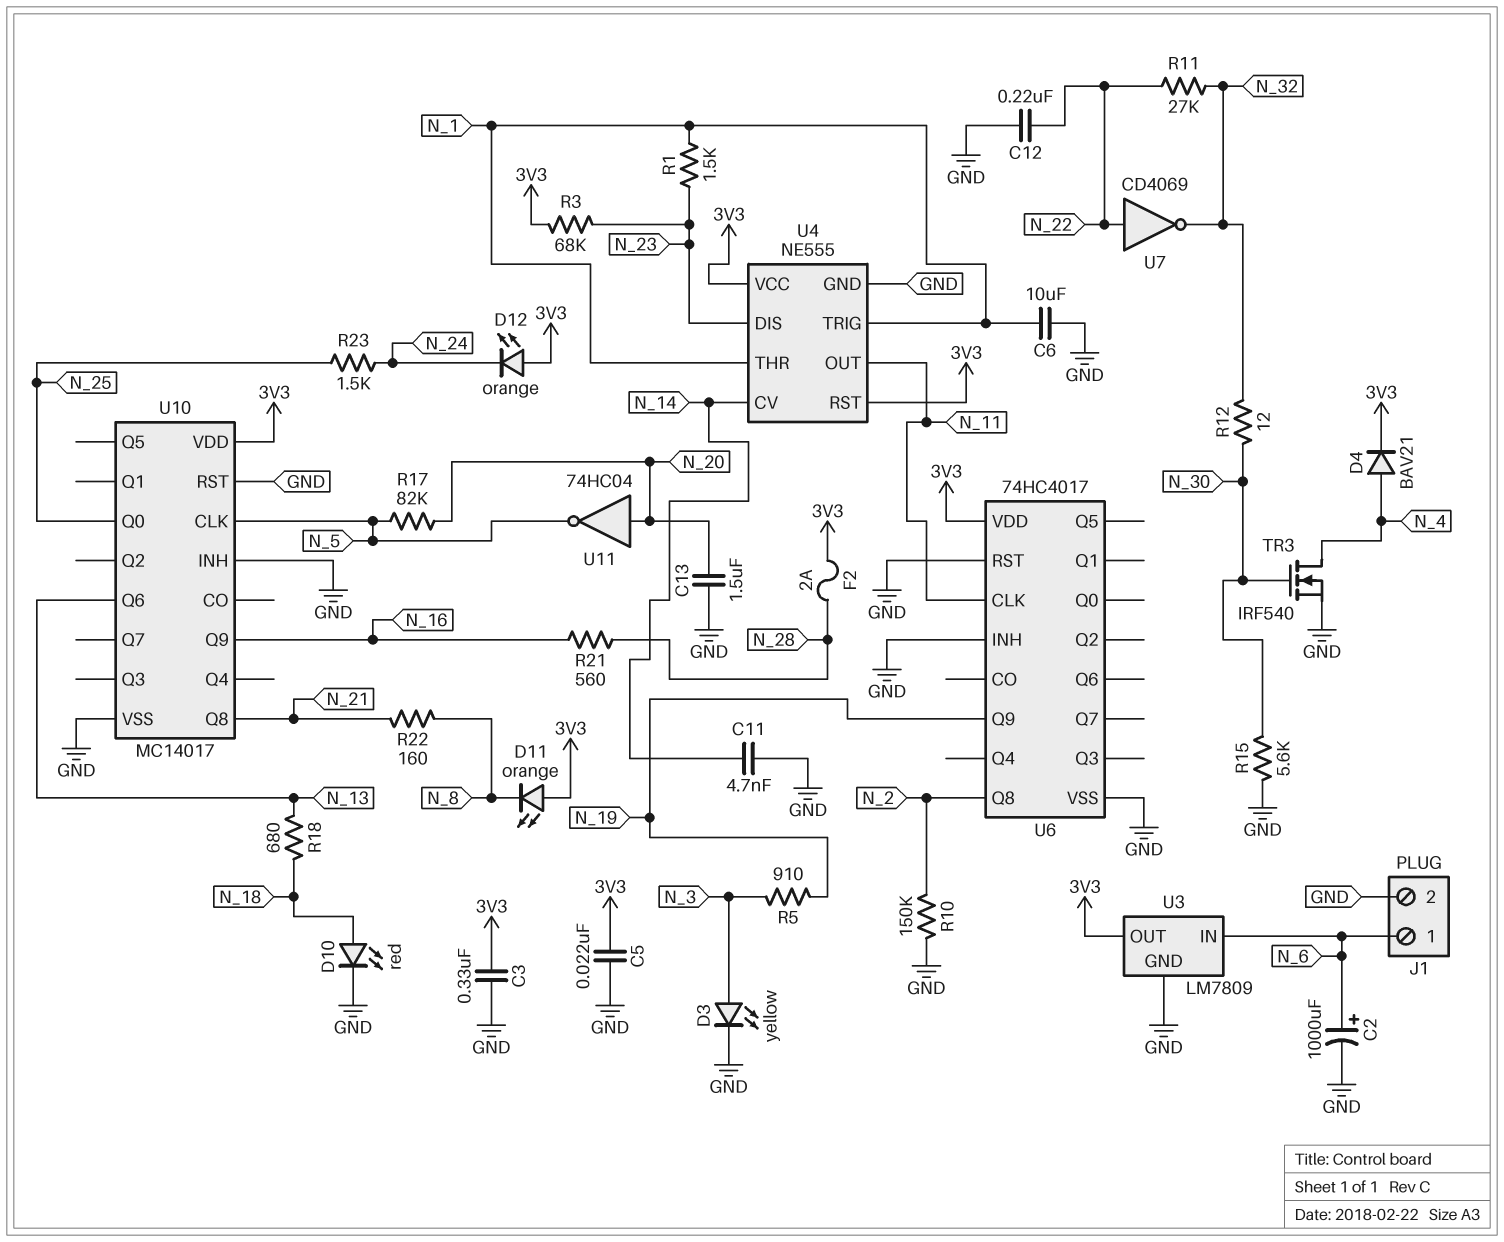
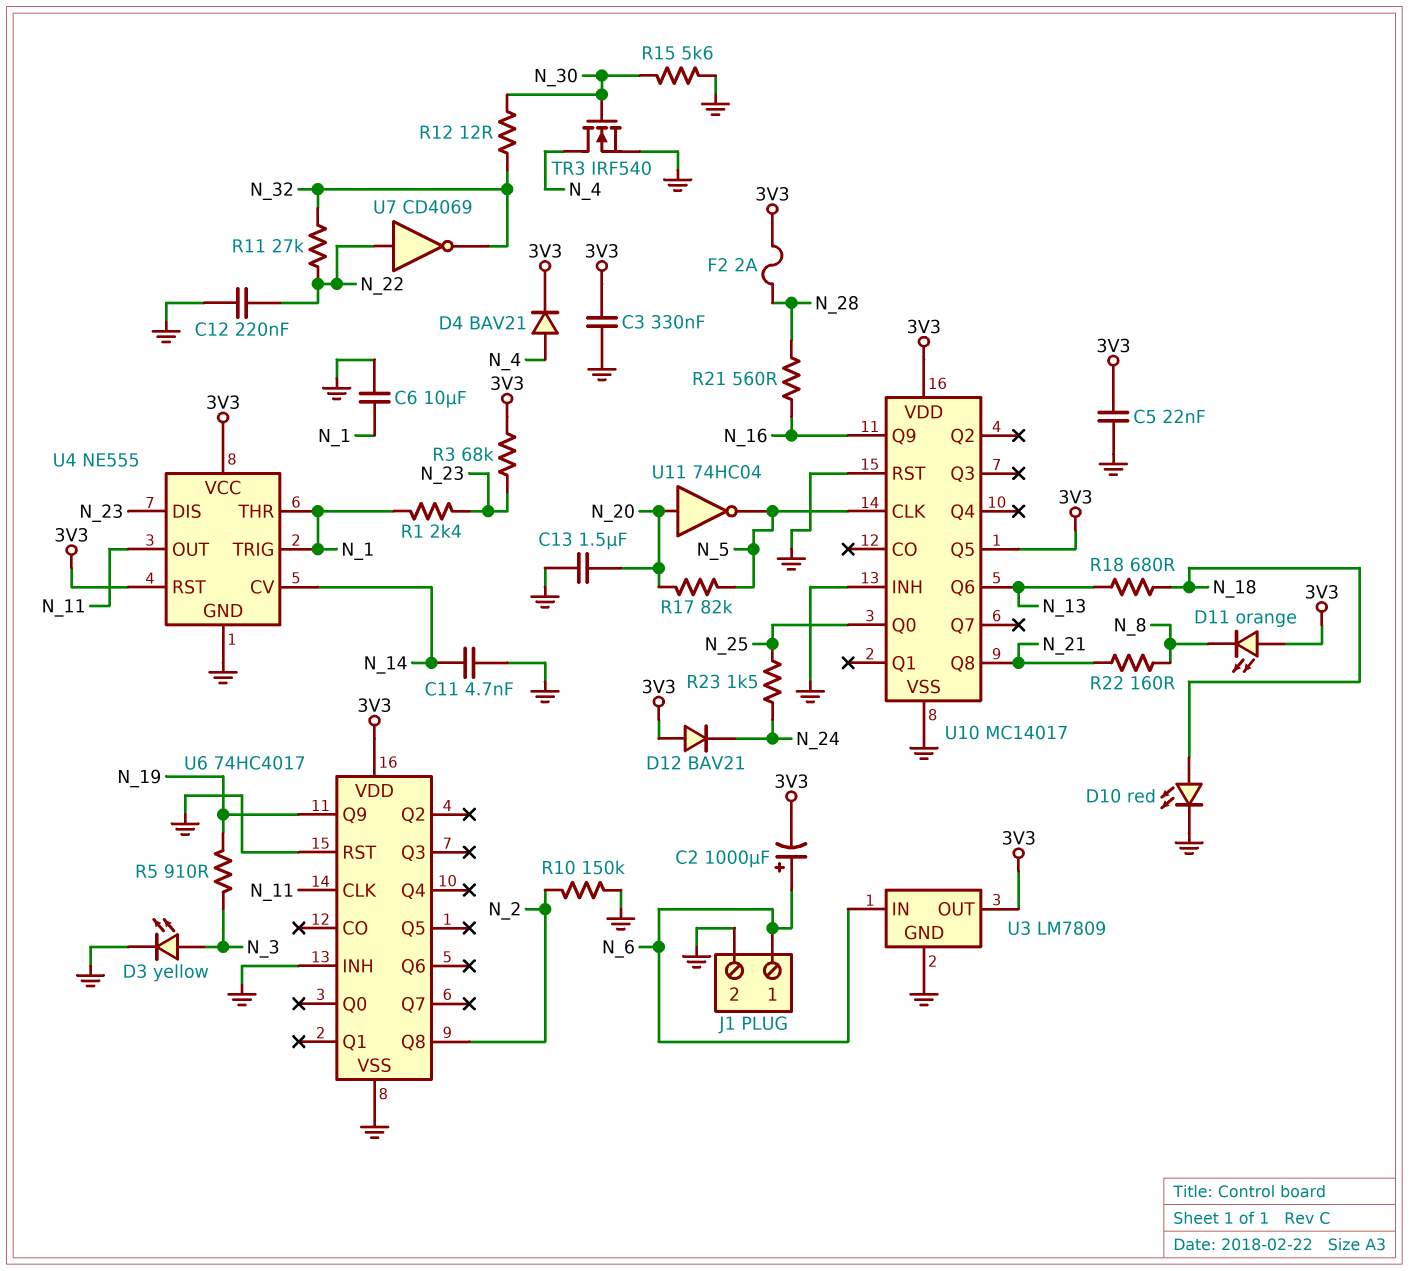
C2: 1000uF (plus N_6, minus GND) -> 1000uF (plus N_6, minus 3V3)
D12: LED orange (A 3V3, K N_24) -> diode BAV21 (A 3V3, K N_24)
R1: 1.5k (N_1, N_23) -> 2.4k (N_1, N_23)
U10 pin Q5: none -> 3V3

